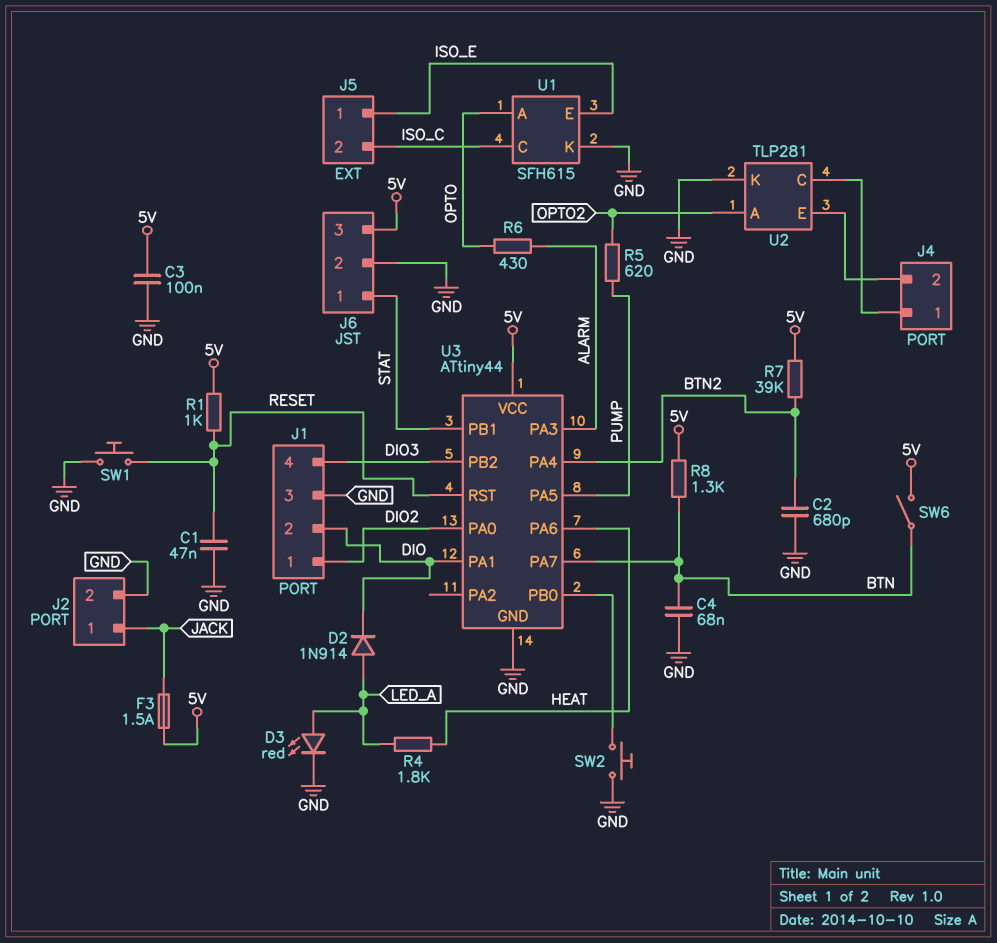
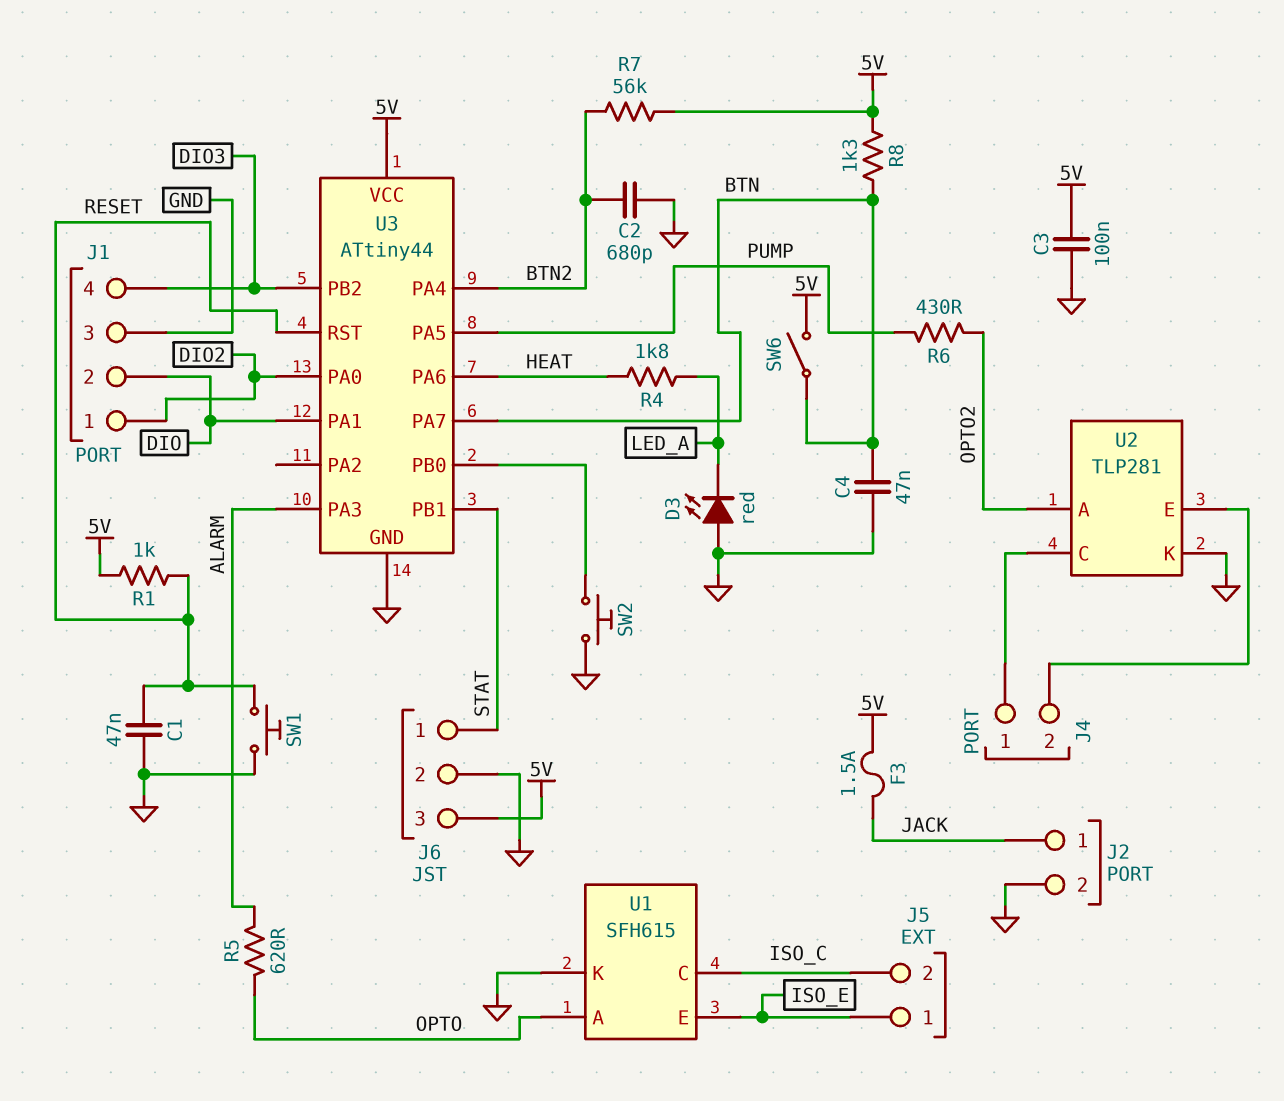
C4: 68nF (BTN, GND) -> 47nF (BTN, GND)
D2: diode 1N914 (A LED_A, K DIO) -> none
D3: LED red (A LED_A, K GND) -> LED red (A GND, K LED_A)
R5: 620 (OPTO2, PUMP) -> 620 (ALARM, OPTO)
R6: 430 (ALARM, OPTO) -> 430 (OPTO2, PUMP)
R7: 39k (5V, BTN2) -> 56k (5V, BTN2)

